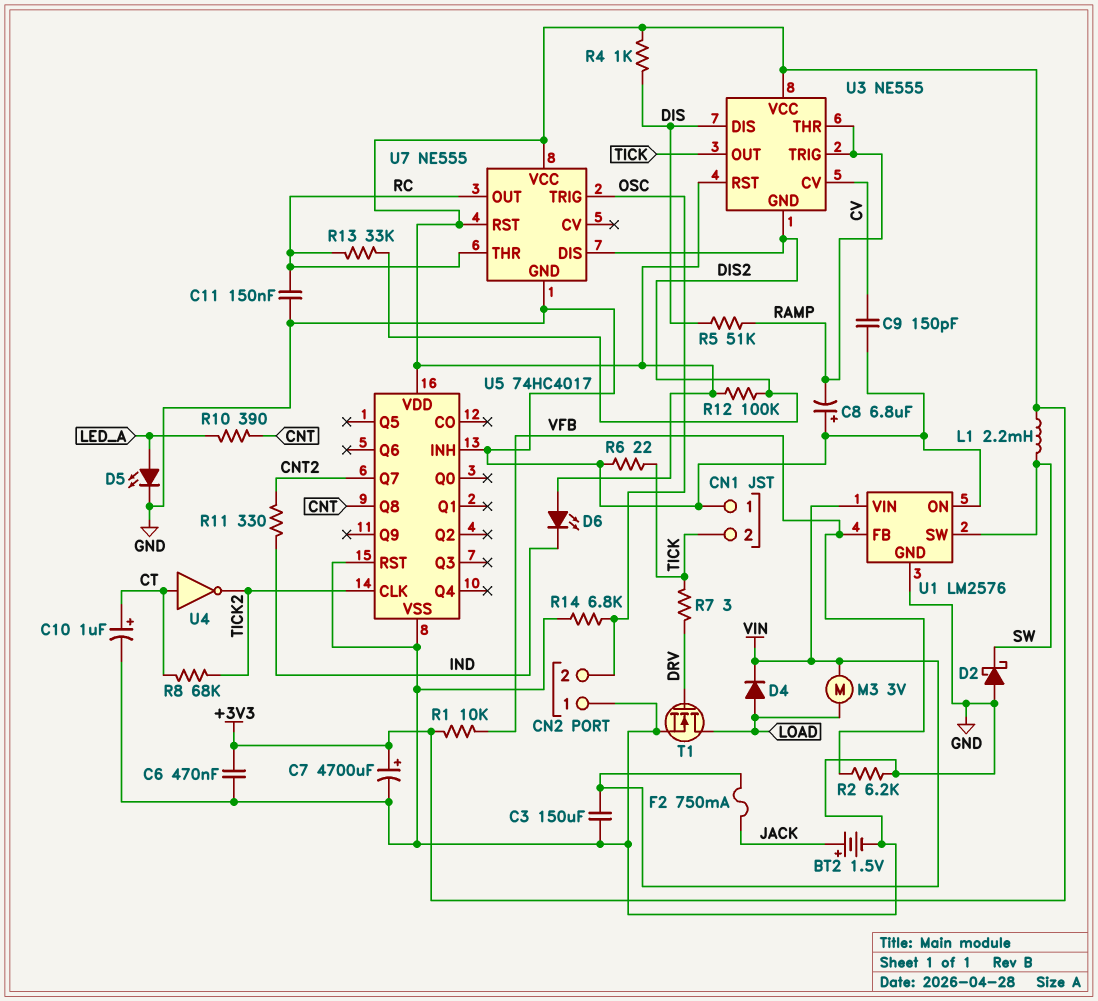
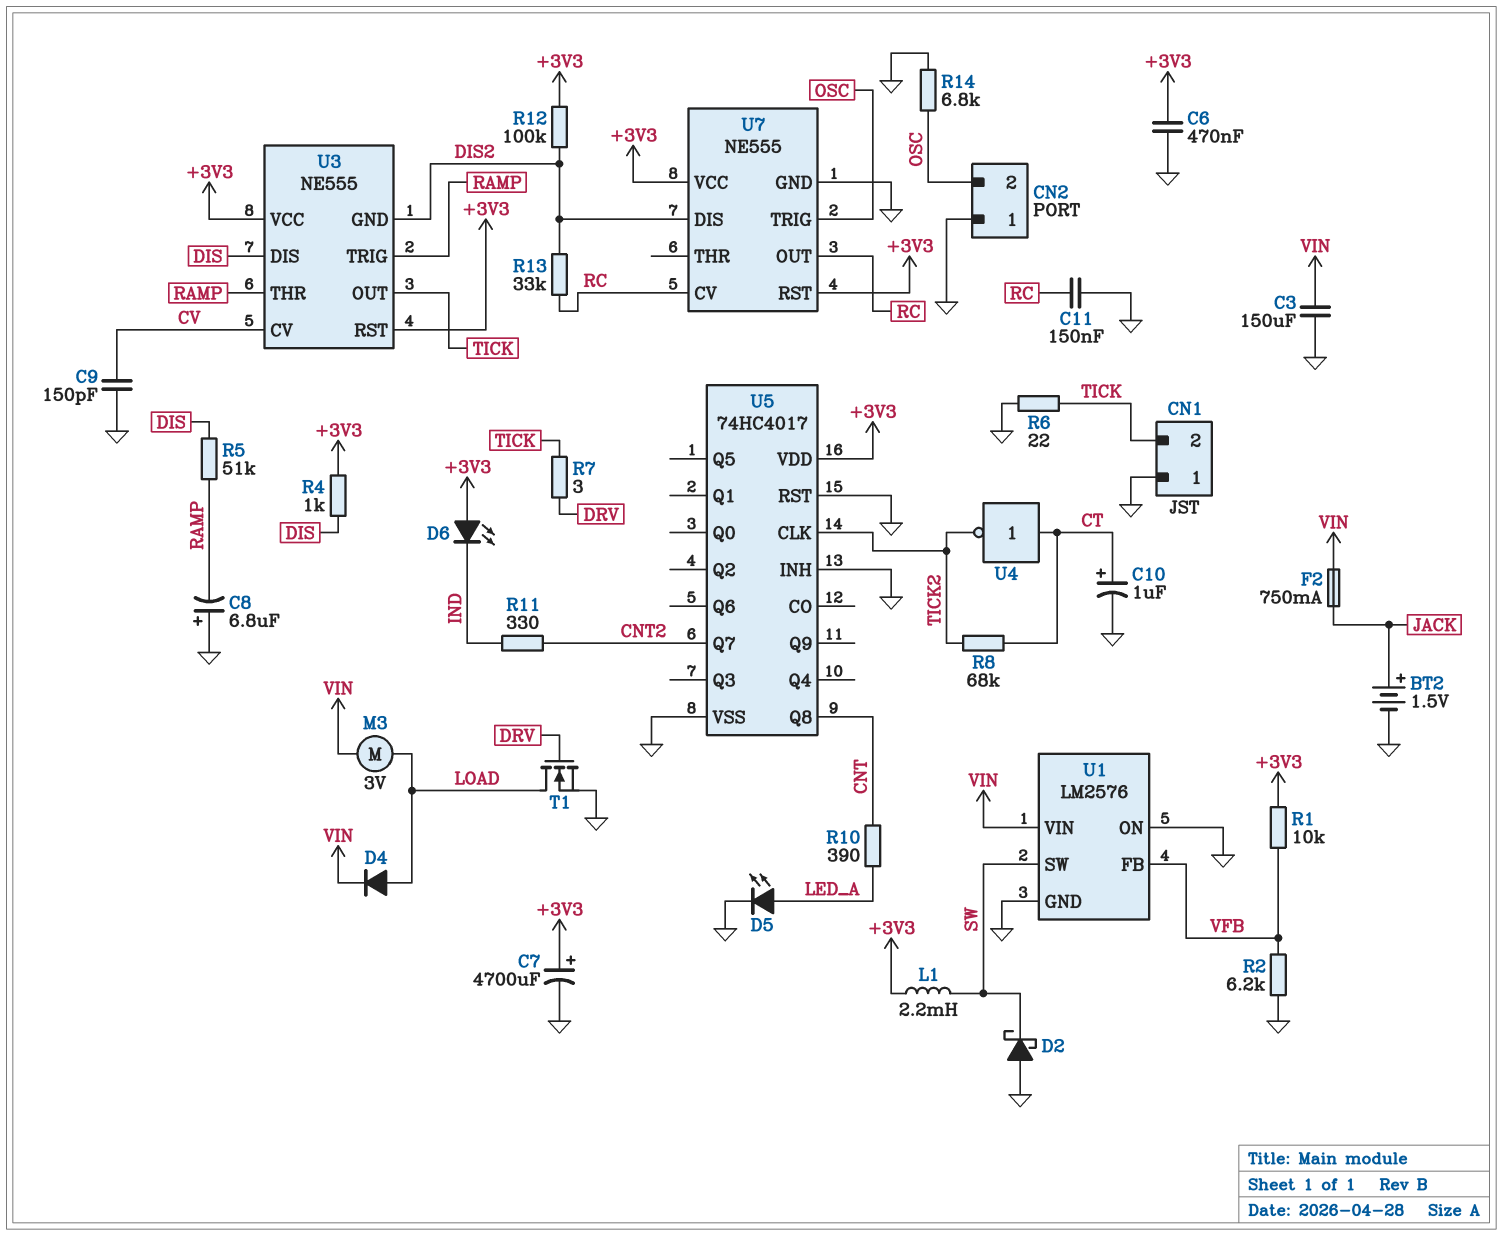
U7 pin CV: none -> RC
U7 pin THR: RC -> none

